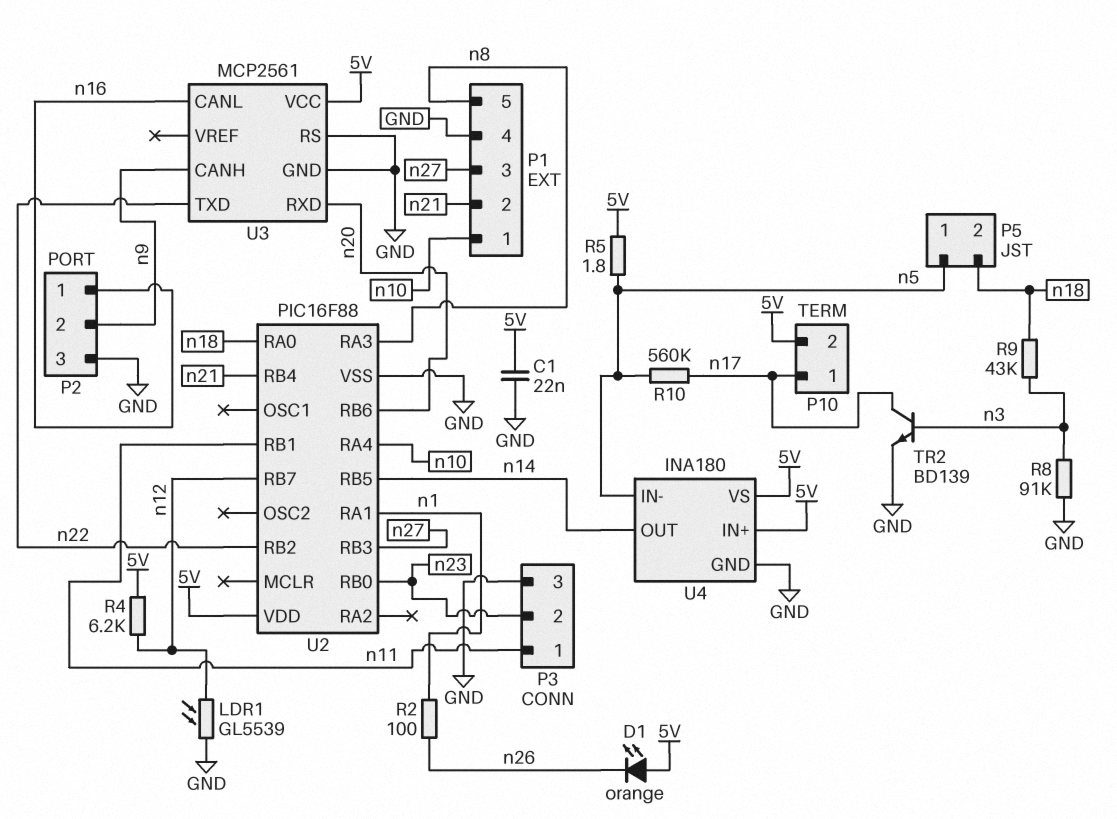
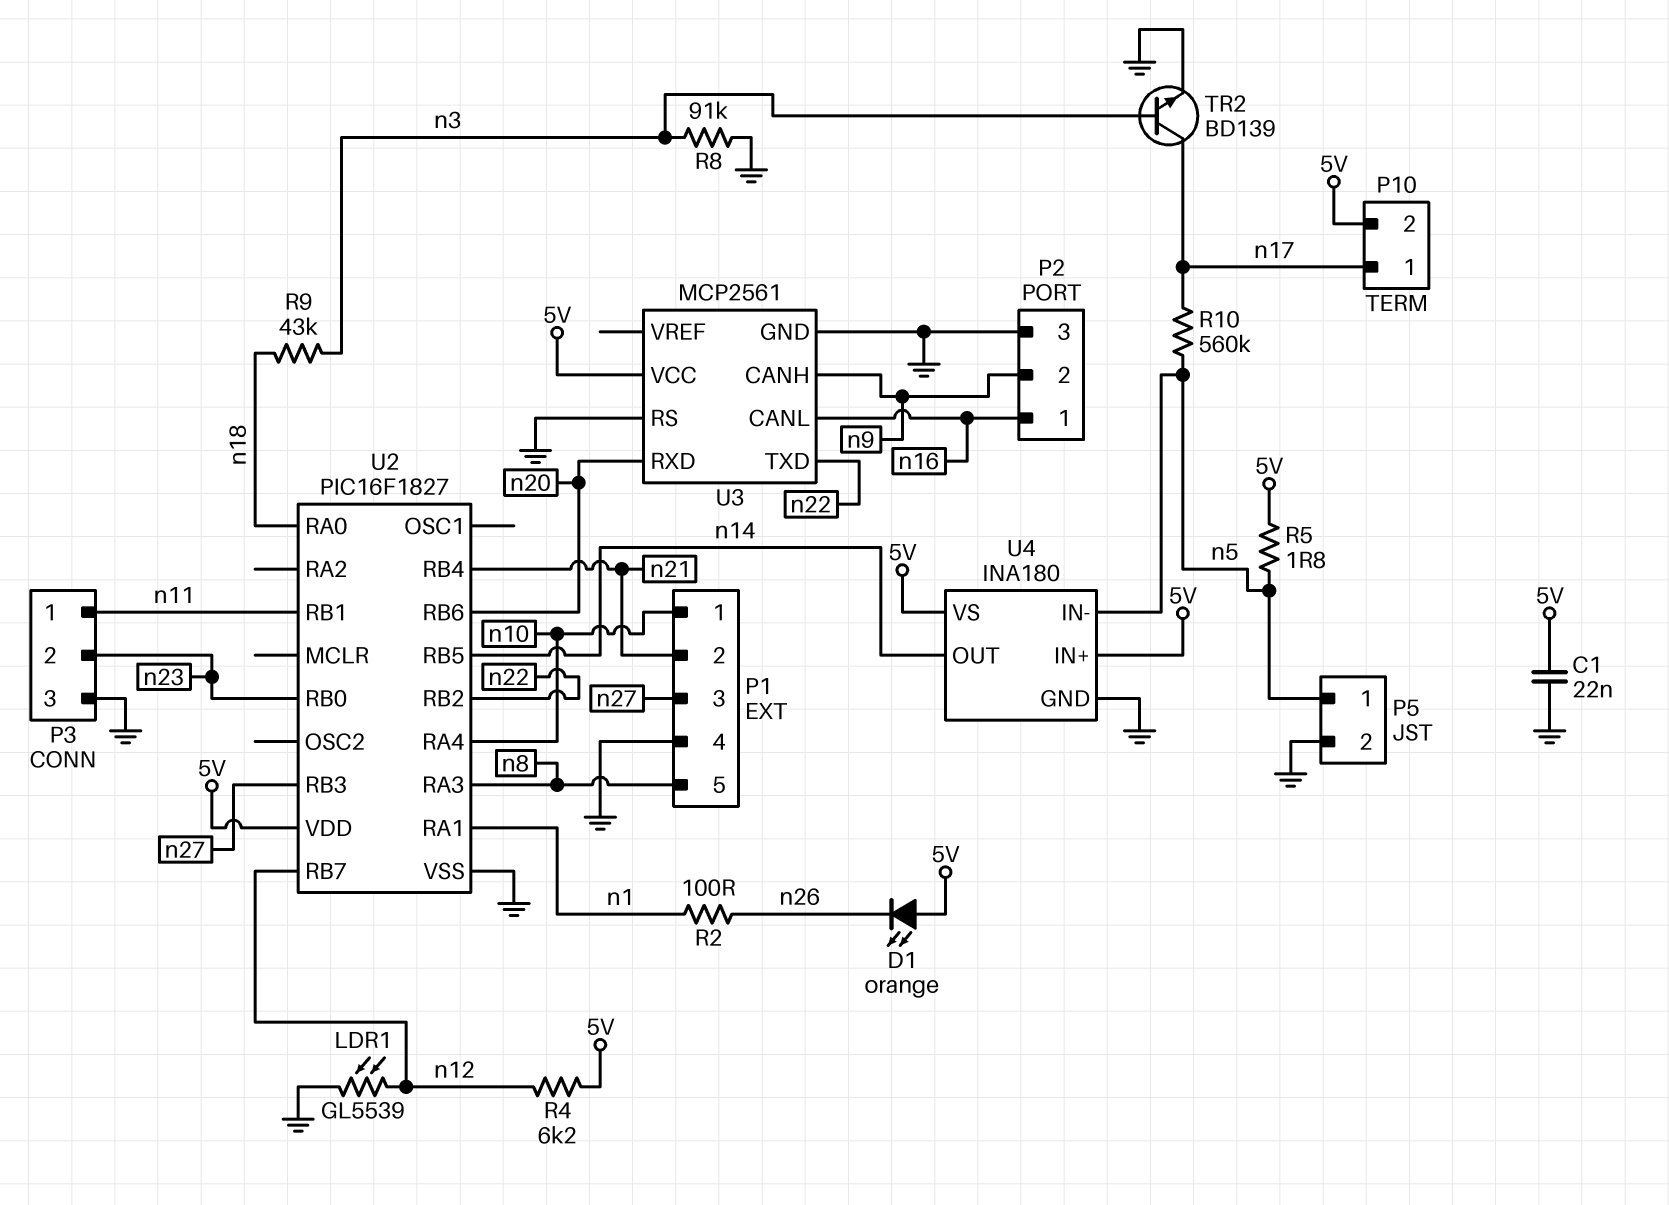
P5 pin 2: n18 -> GND
U2: PIC16F88 -> PIC16F1827

